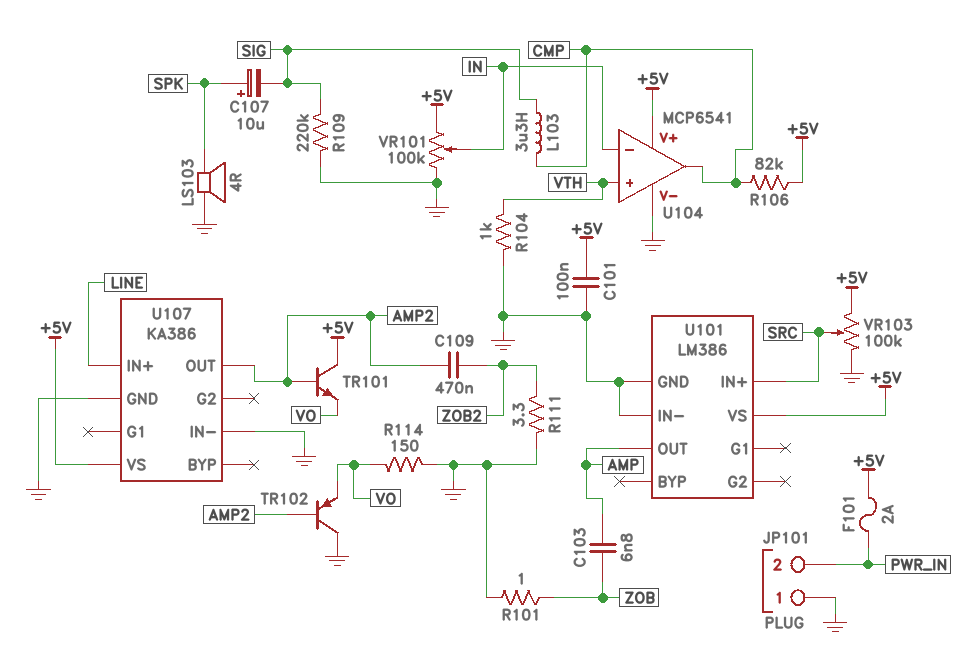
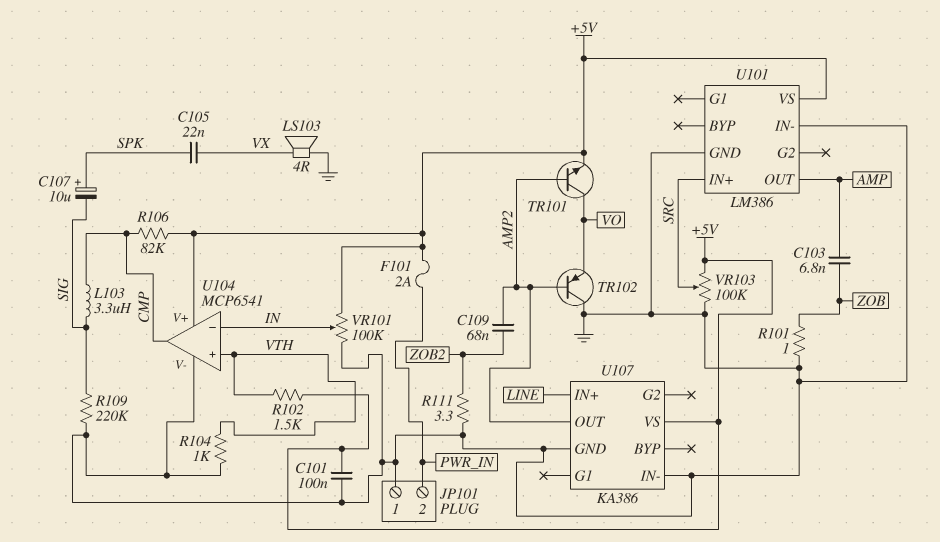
C105: none -> 22nF (SPK, VX)
C109: 470nF (AMP2, ZOB2) -> 68nF (AMP2, ZOB2)
LS103: speaker 4R (GND, SPK) -> speaker 4R (GND, VX)
R102: none -> 1.5k (+5V, VTH)
R114: 150 (GND, VO) -> none
TR101: NPN (B AMP2, C +5V, E VO) -> NPN (B AMP2, C VO, E +5V)

